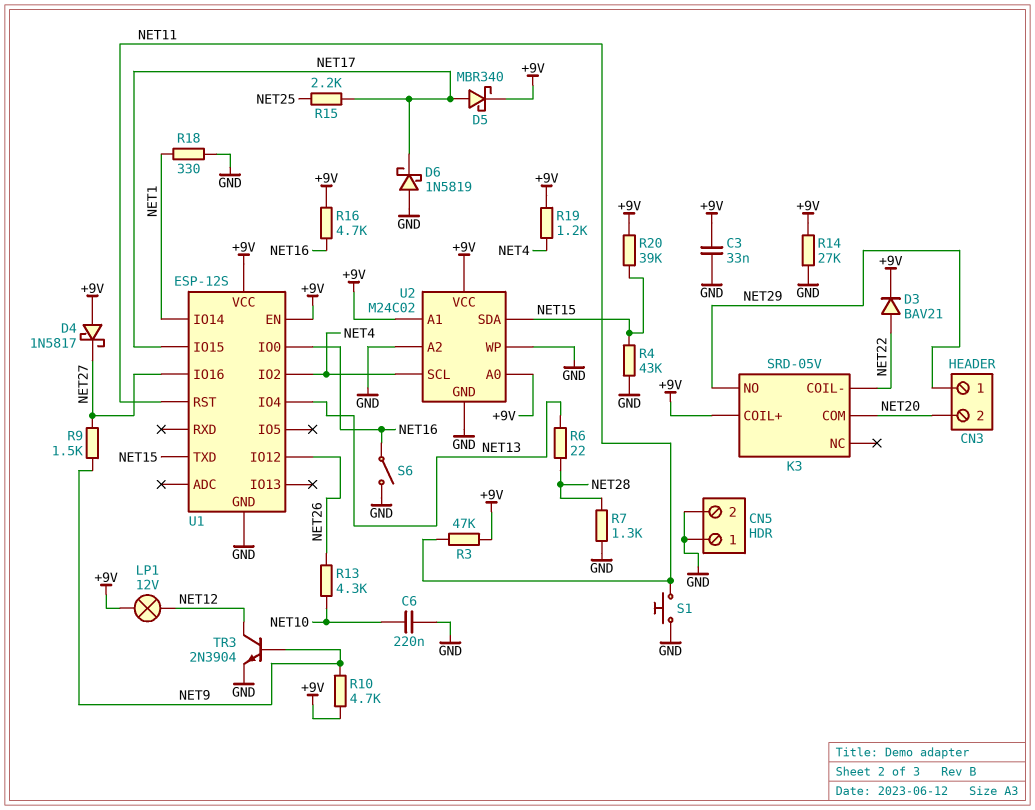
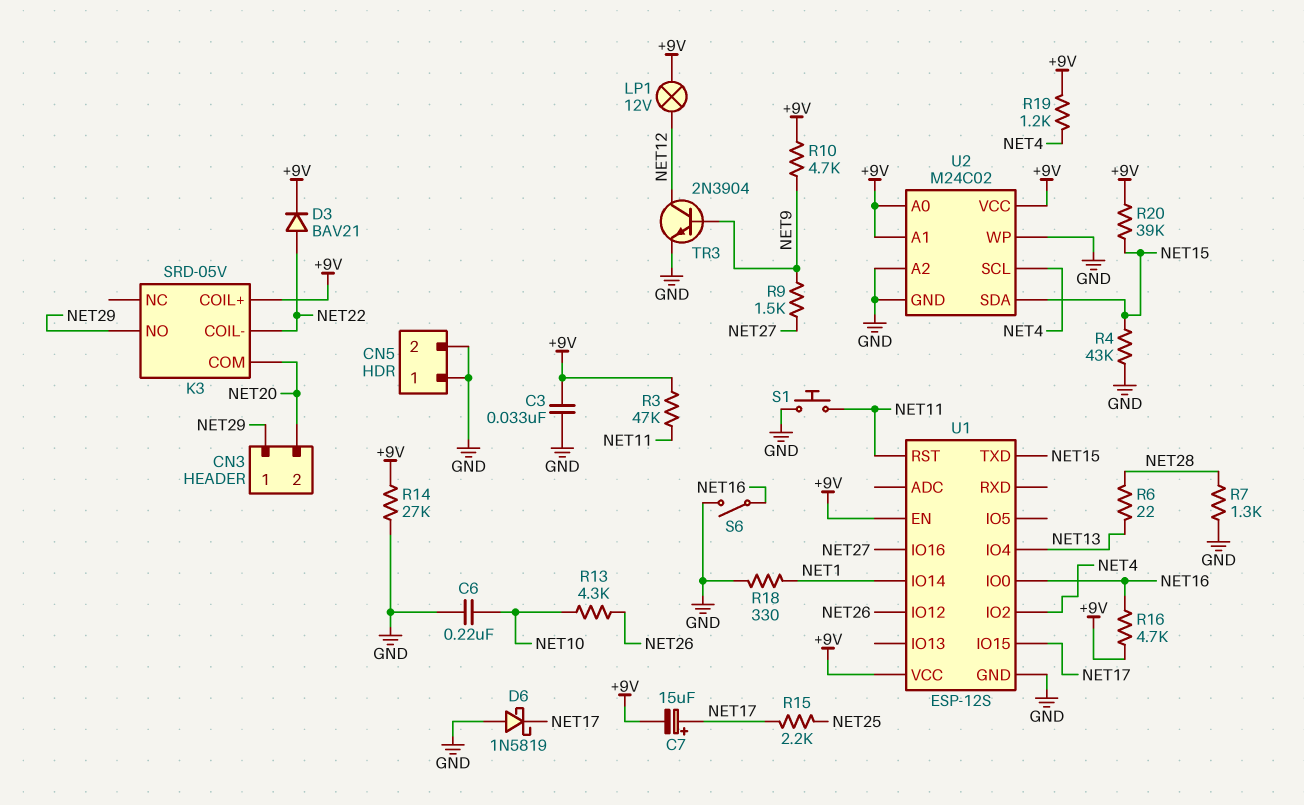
C7: none -> 15uF (plus NET17, minus +9V)
D4: schottky 1N5817 (A +9V, K NET27) -> none
D5: schottky MBR340 (A NET17, K +9V) -> none

